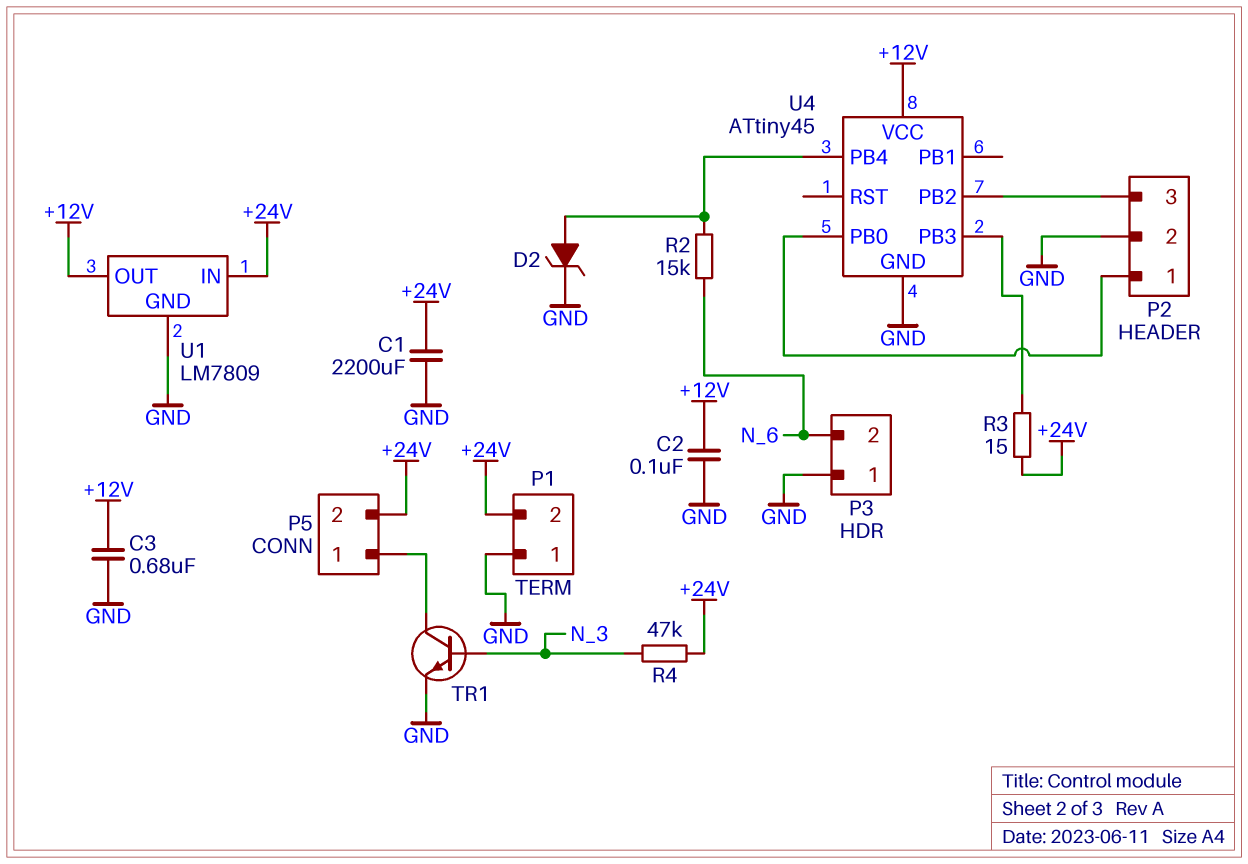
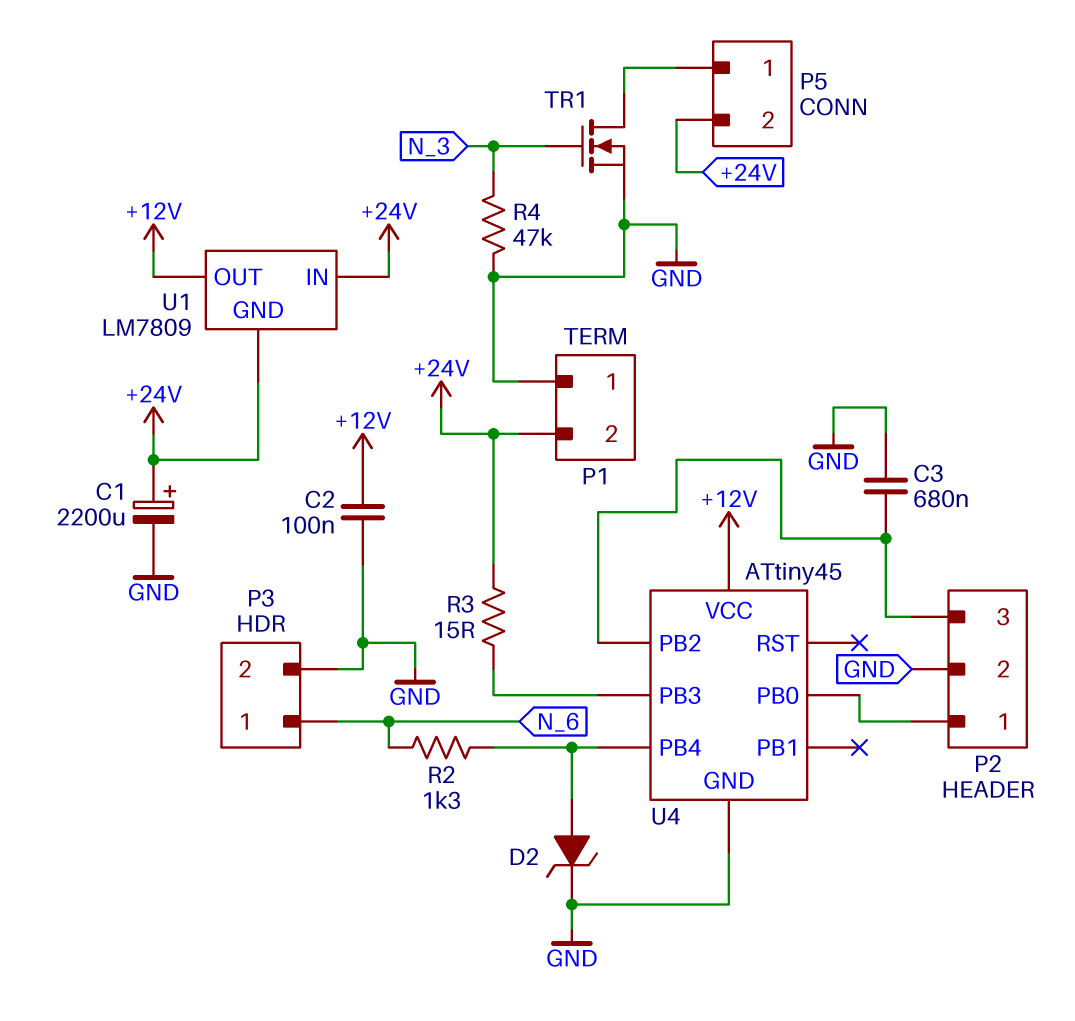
C1: 2200uF (+24V, GND) -> 2200uF (plus +24V, minus GND)
C3: 680nF (+12V, GND) -> 680nF (GND, P2/3)
P3 pin 1: GND -> N_6
P3 pin 2: N_6 -> GND
R2: 15k (N_6, U4/PB4) -> 1.3k (N_6, U4/PB4)
R4: 47k (+24V, N_3) -> 47k (GND, N_3)
TR1: NPN (B N_3, C P5/1, E GND) -> NMOS (G N_3, D P5/1, S GND)
U1 pin GND: GND -> +24V

